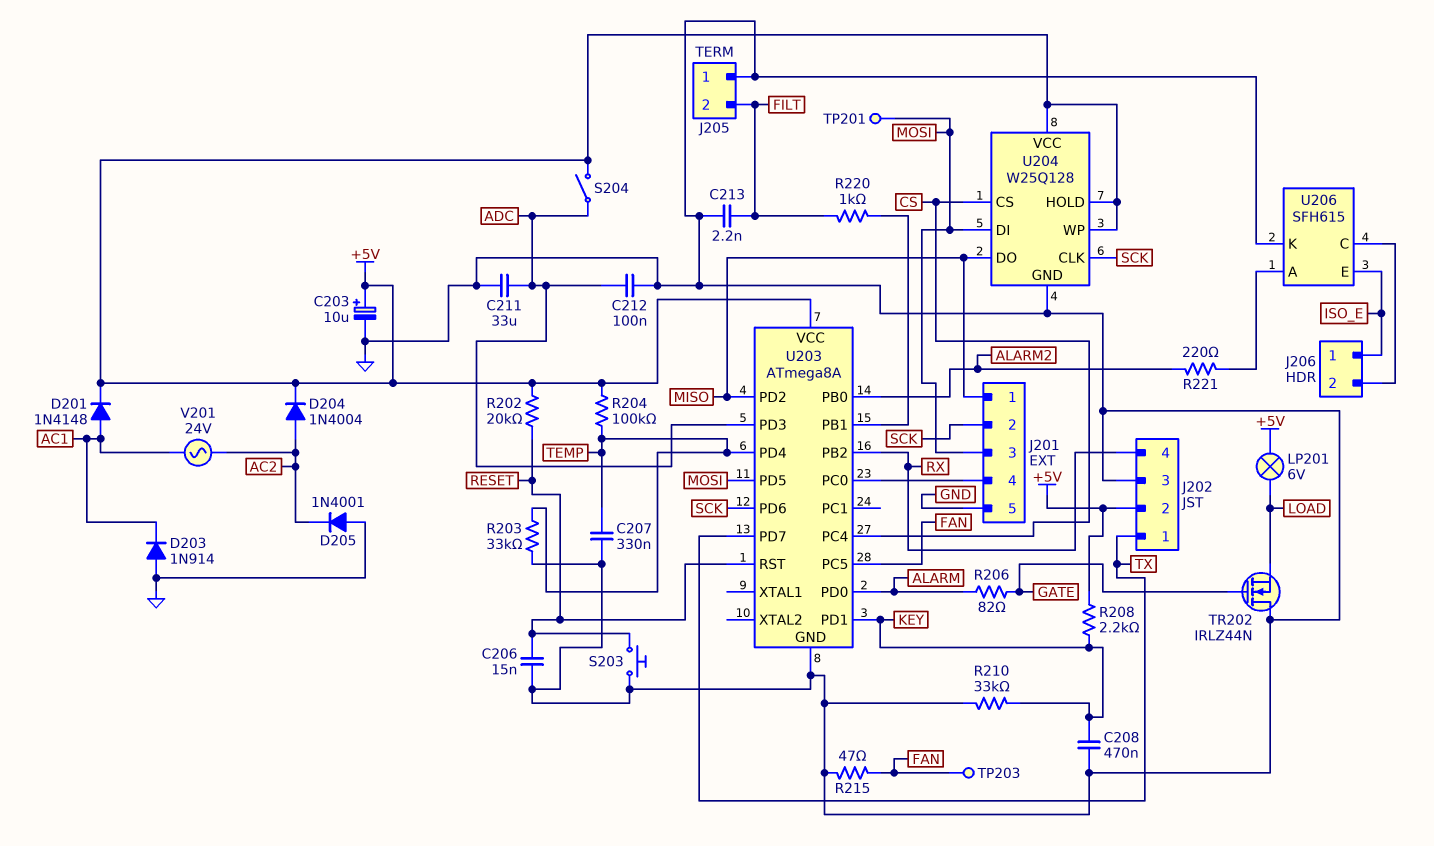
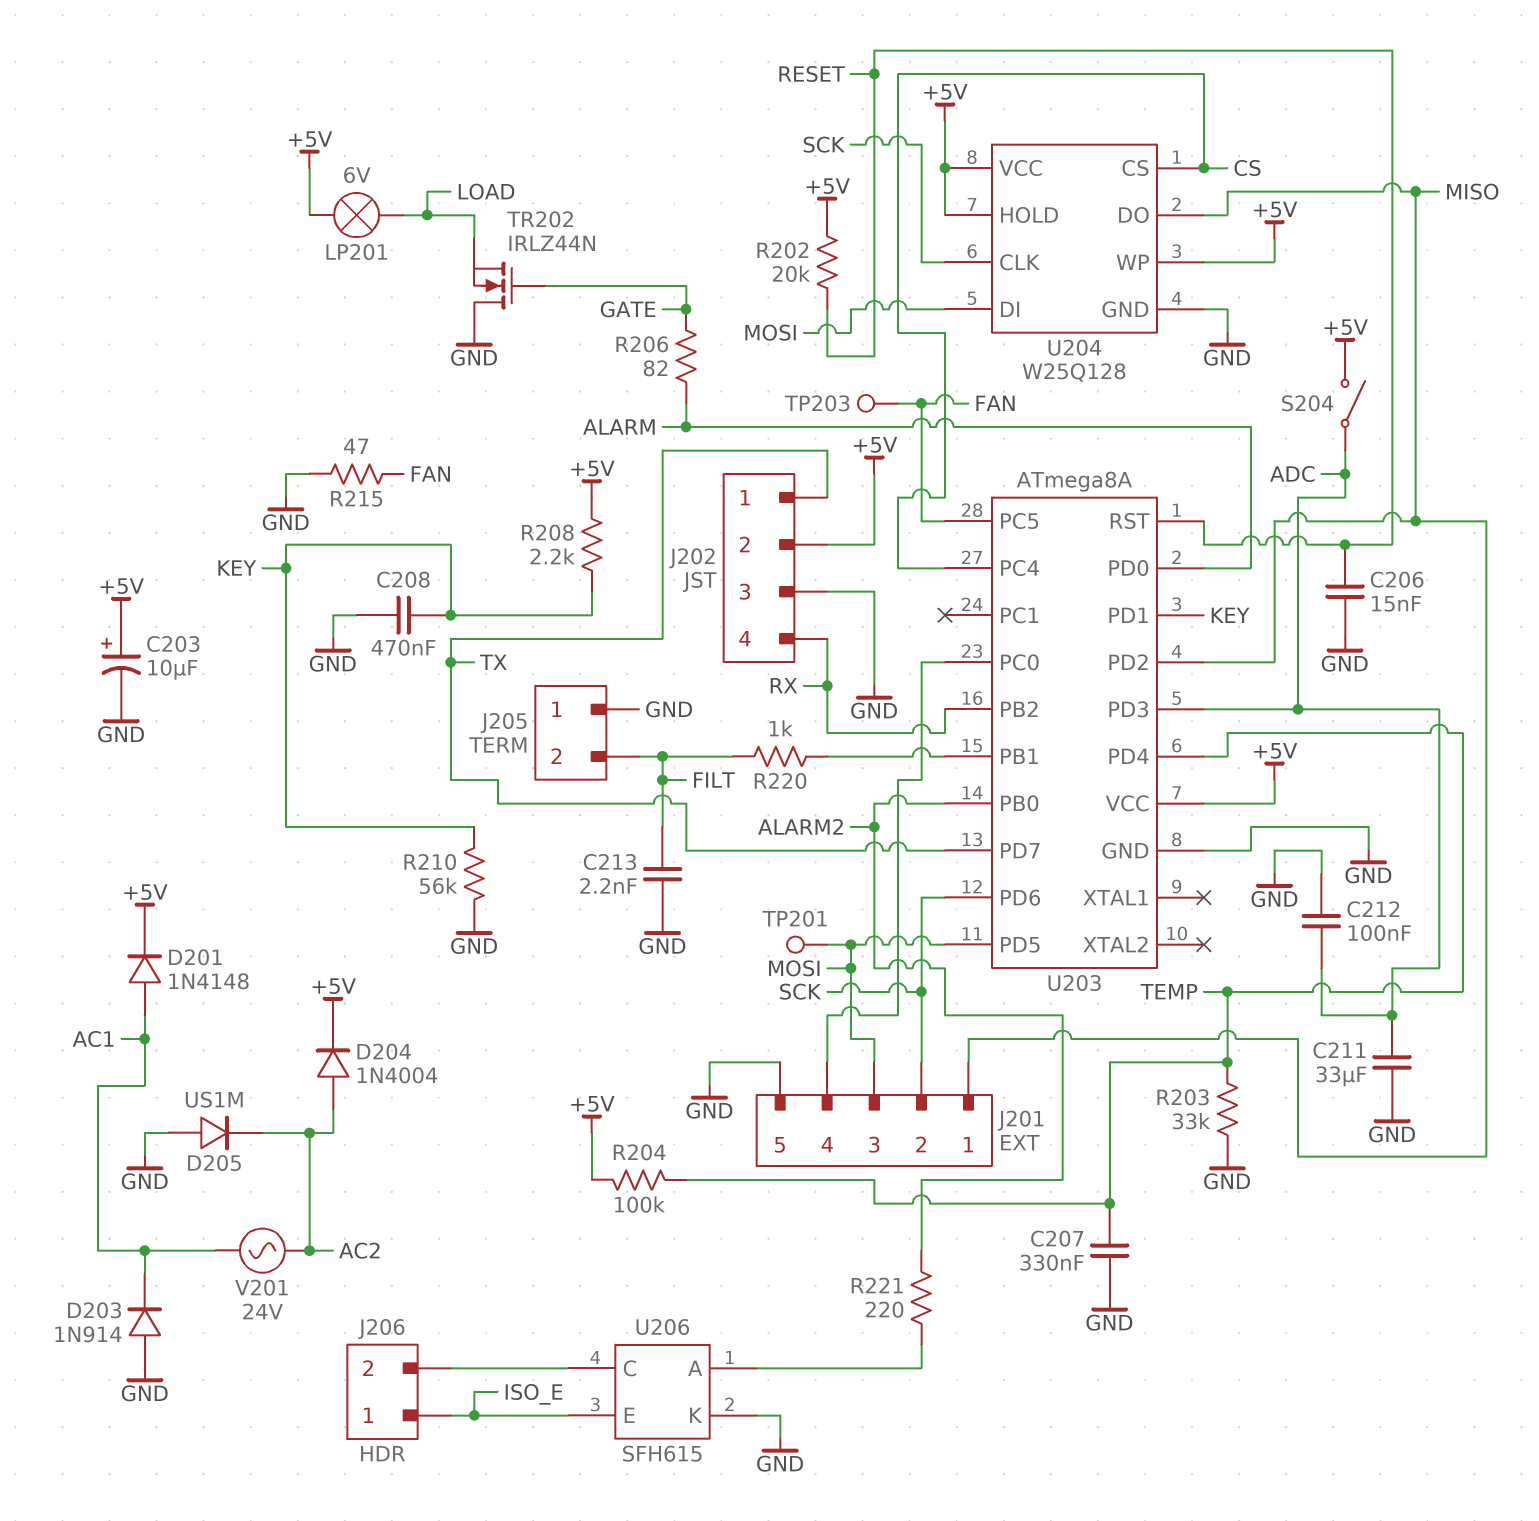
D205: diode 1N4001 (A GND, K AC2) -> diode US1M (A GND, K AC2)
R210: 33k (GND, KEY) -> 56k (GND, KEY)
S203: button (GND, RESET) -> none

